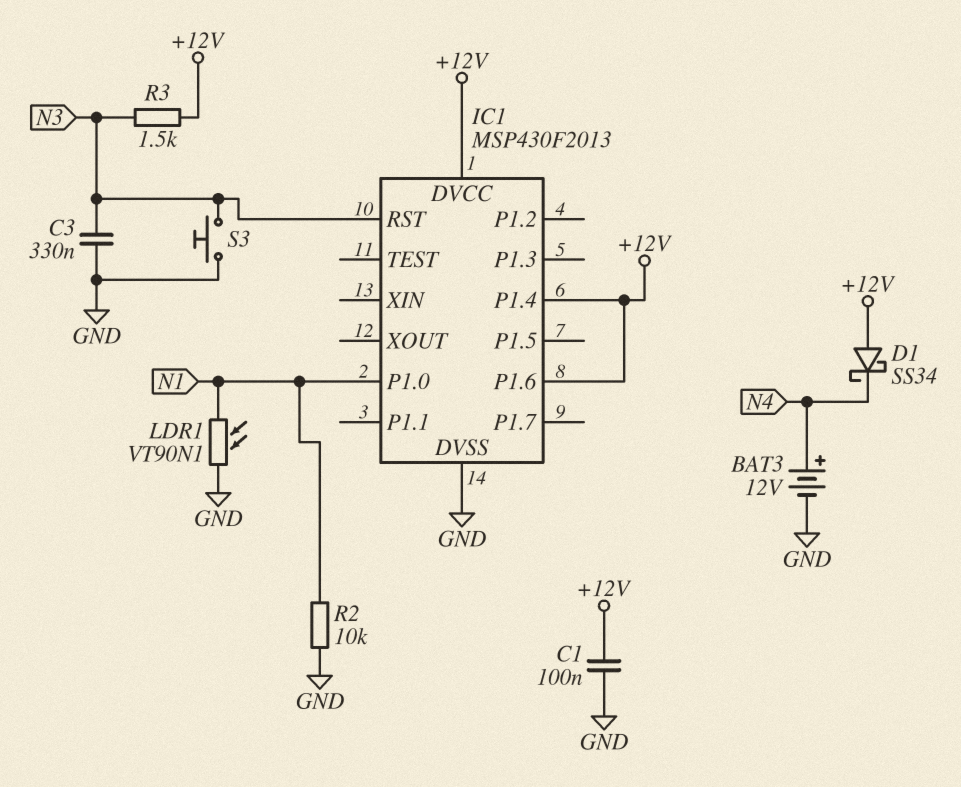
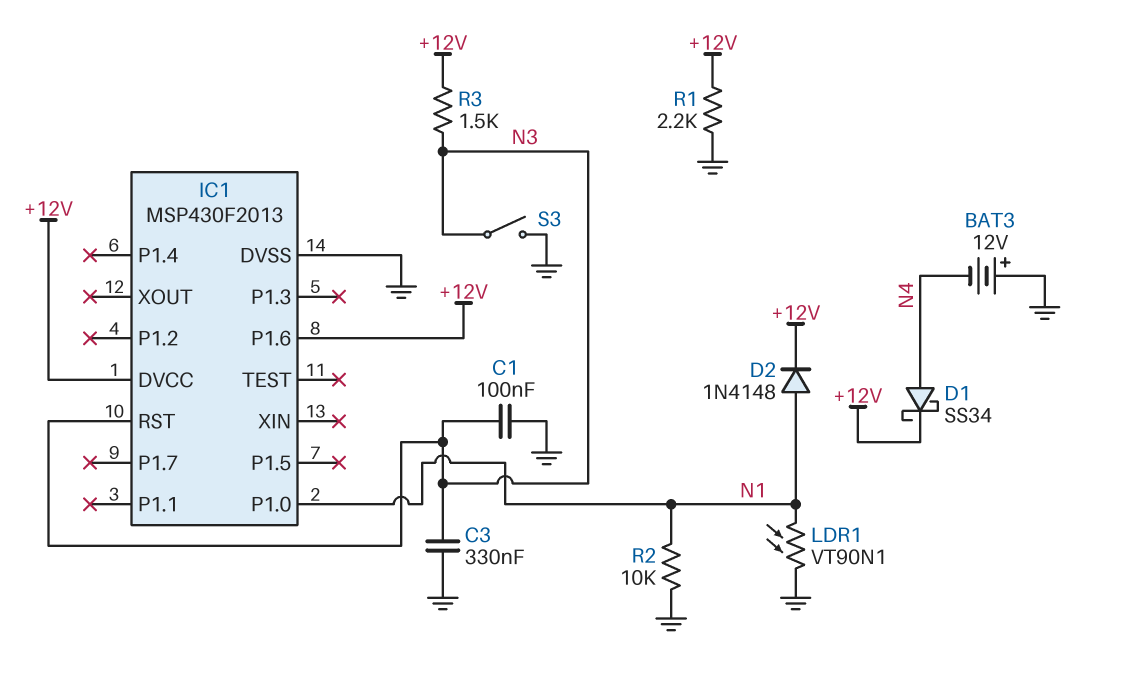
BAT3: 12V (plus N4, minus GND) -> 12V (plus GND, minus N4)
C1: 100nF (+12V, GND) -> 100nF (GND, N3)
D1: schottky SS34 (A +12V, K N4) -> schottky SS34 (A N4, K +12V)
D2: none -> diode 1N4148 (A N1, K +12V)
IC1 pin P1.4: +12V -> none
R1: none -> 2.2k (+12V, GND)
S3: button (GND, N3) -> switch (GND, N3)

